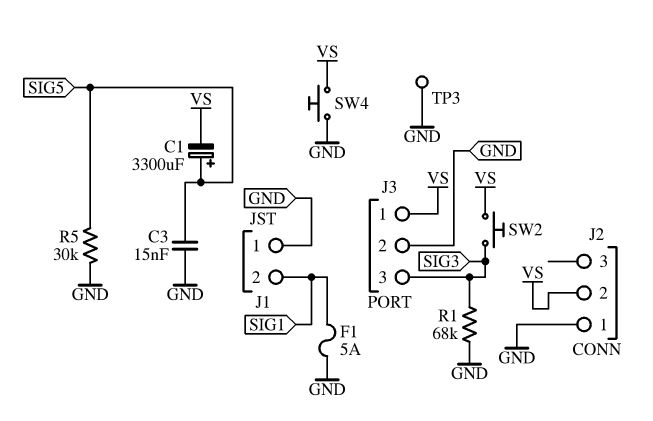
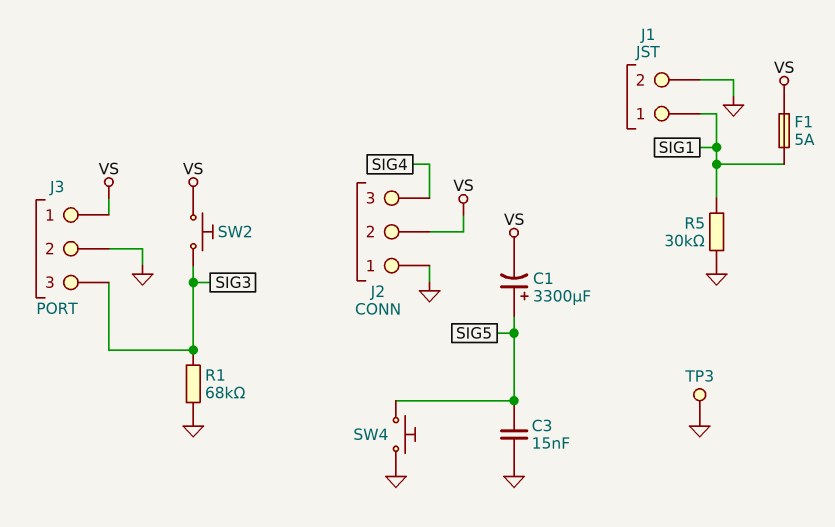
F1: 5A (GND, SIG1) -> 5A (SIG1, VS)
J1 pin 1: GND -> SIG1
J1 pin 2: SIG1 -> GND
J2 pin 3: none -> SIG4
R5: 30k (GND, SIG5) -> 30k (GND, SIG1)
SW4: button (GND, VS) -> button (GND, SIG5)

